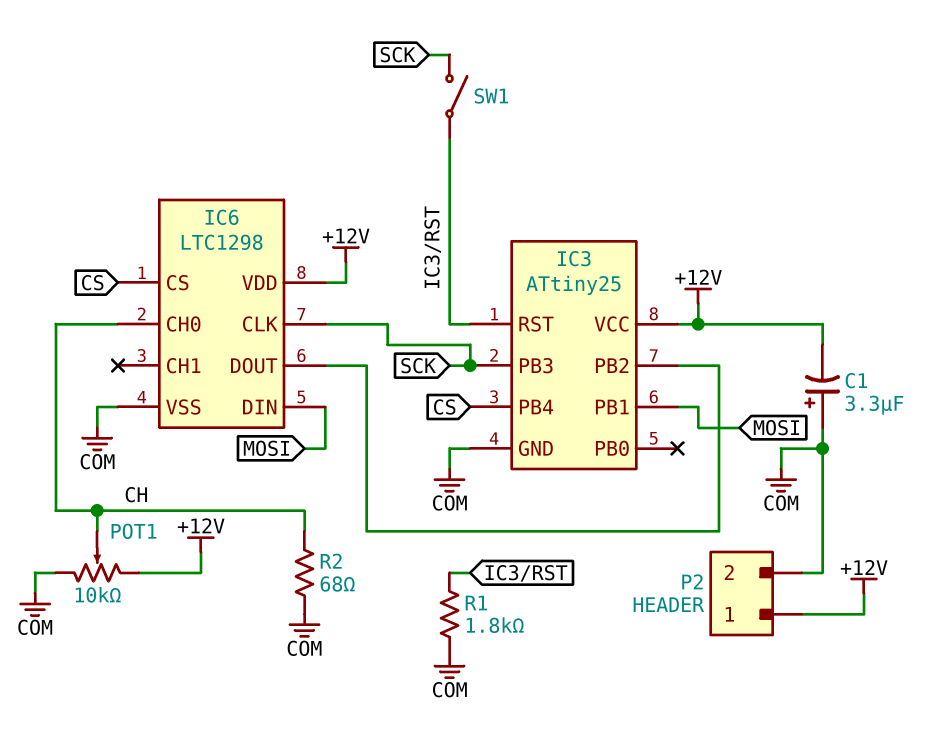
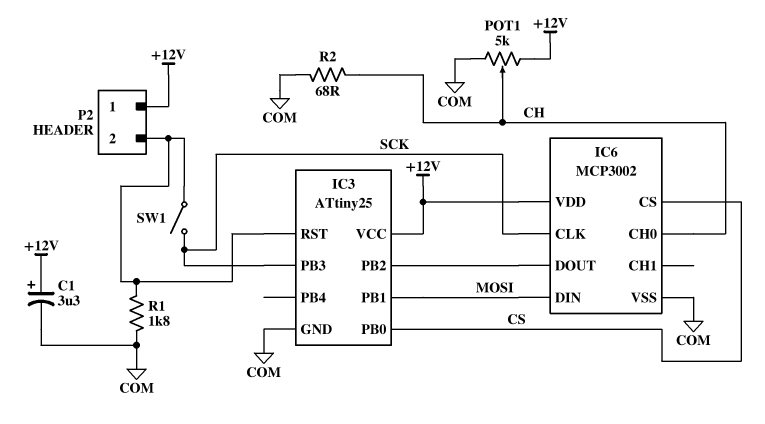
C1: 3.3uF (plus COM, minus +12V) -> 3.3uF (plus +12V, minus COM)
IC3 pin PB0: none -> CS
IC3 pin PB4: CS -> none
IC6: LTC1298 -> MCP3002
P2 pin 2: COM -> IC3/RST
POT1: 10k (+12V, COM, wiper CH) -> 5k (+12V, COM, wiper CH)

